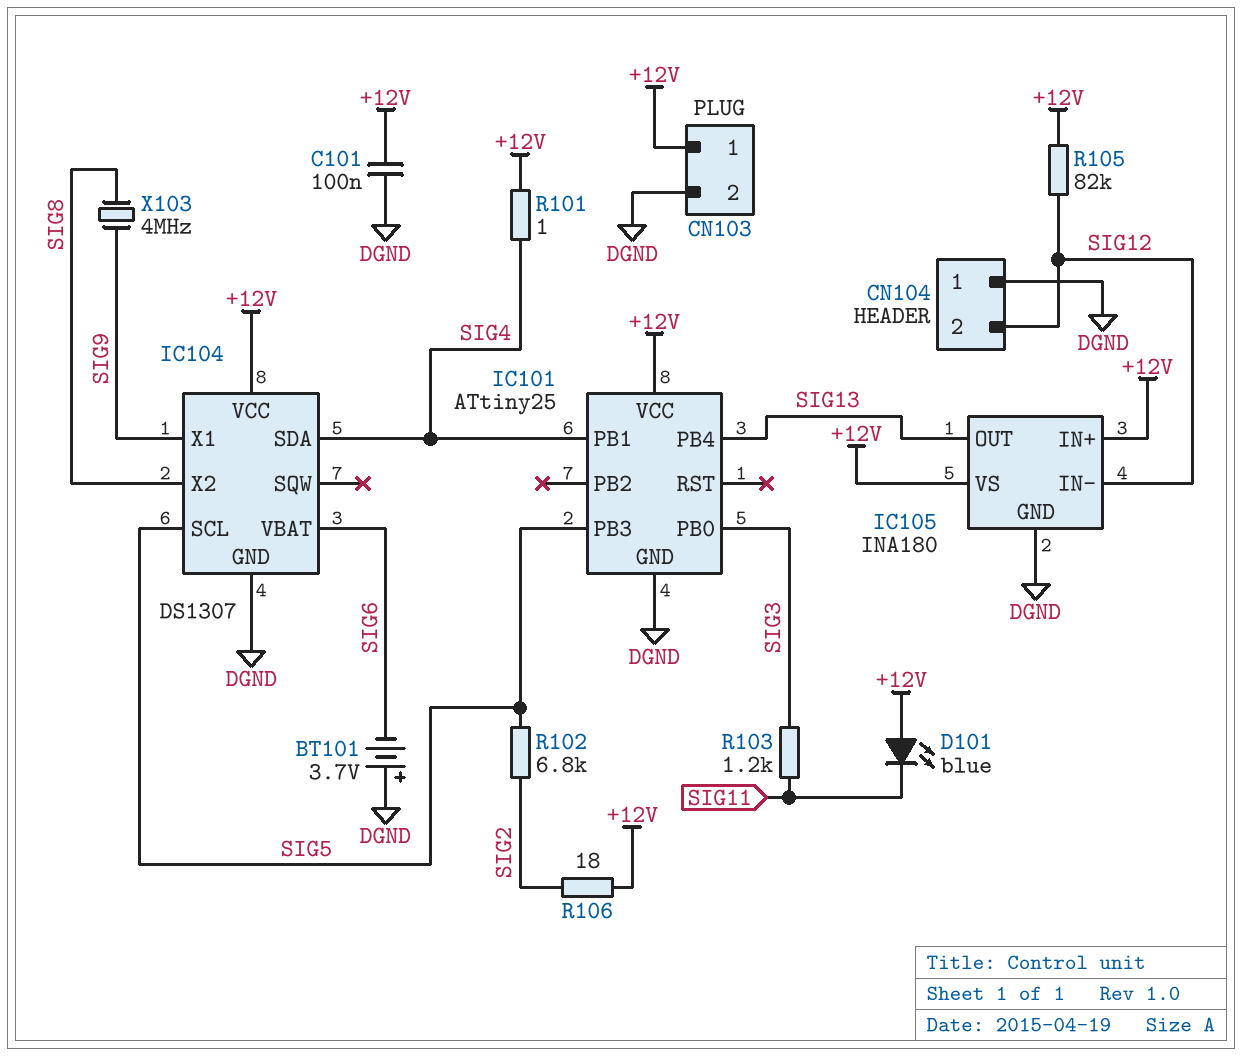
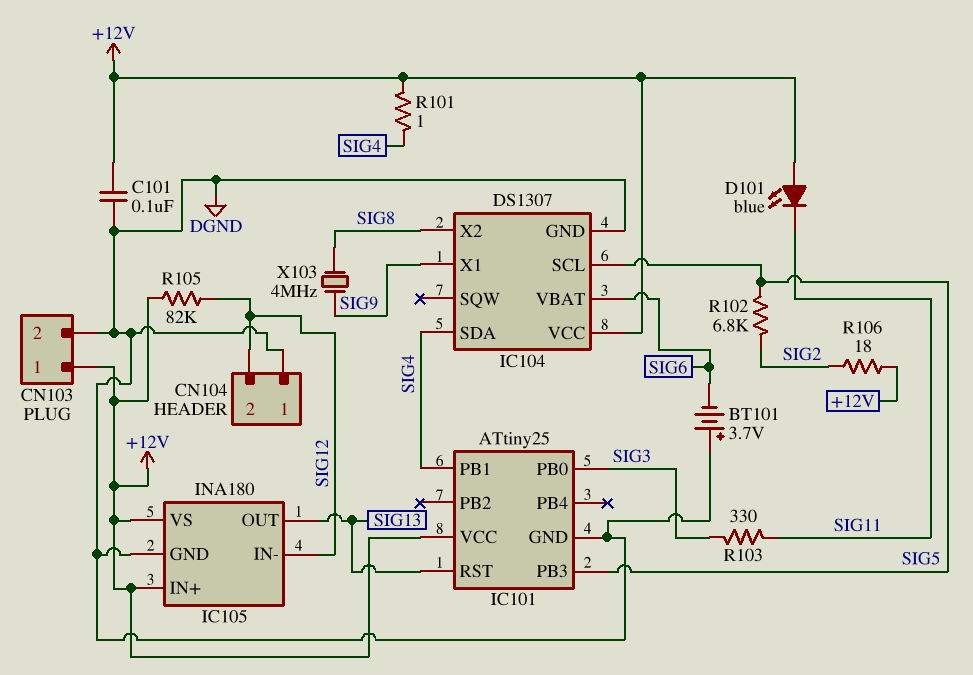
IC101 pin PB4: SIG13 -> none
IC101 pin RST: none -> SIG13
R103: 1.2k (SIG3, SIG11) -> 330 (SIG3, SIG11)

